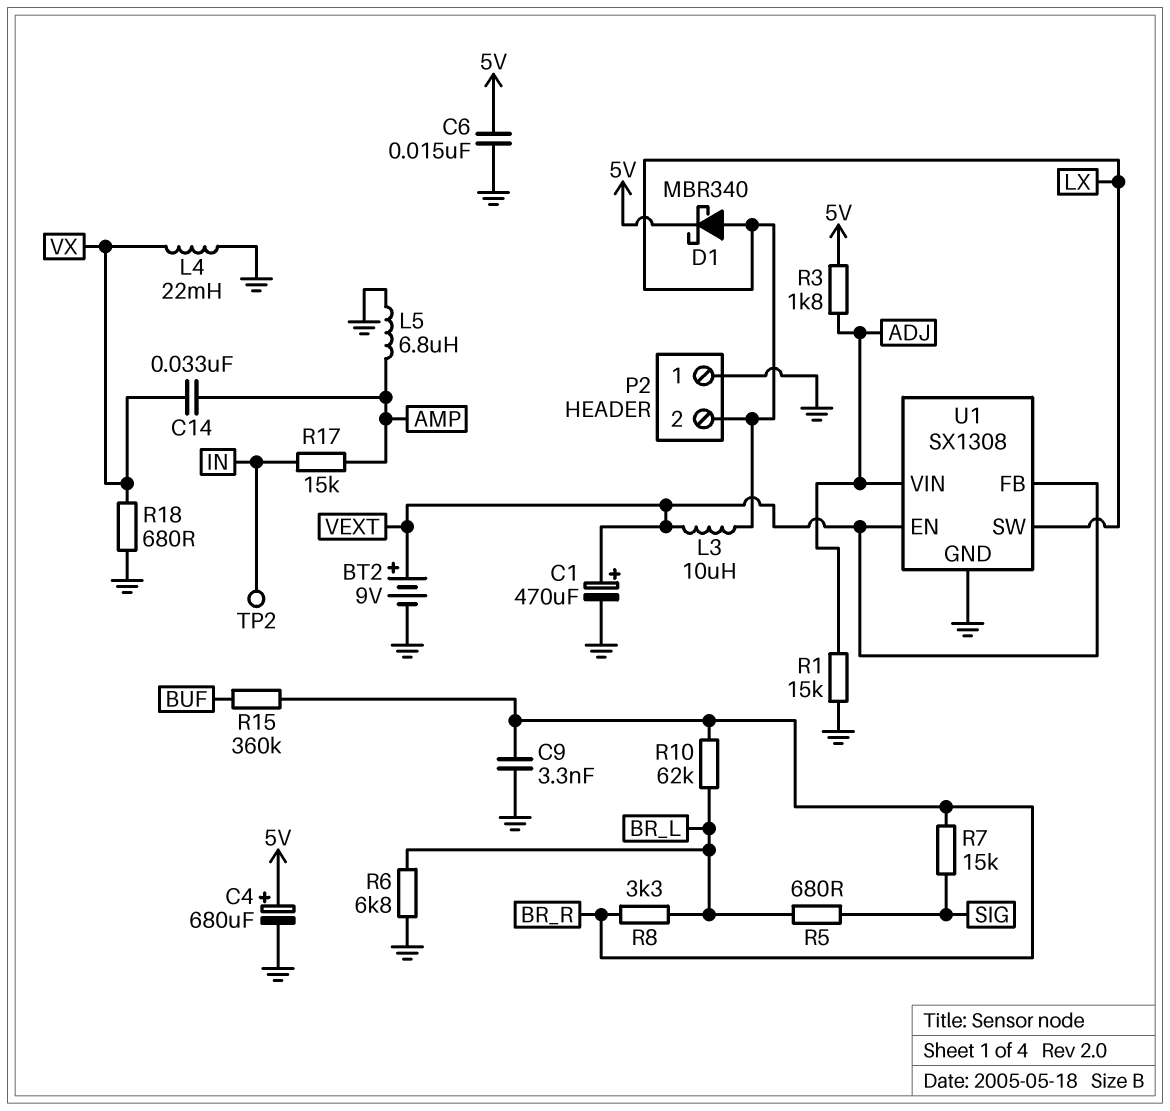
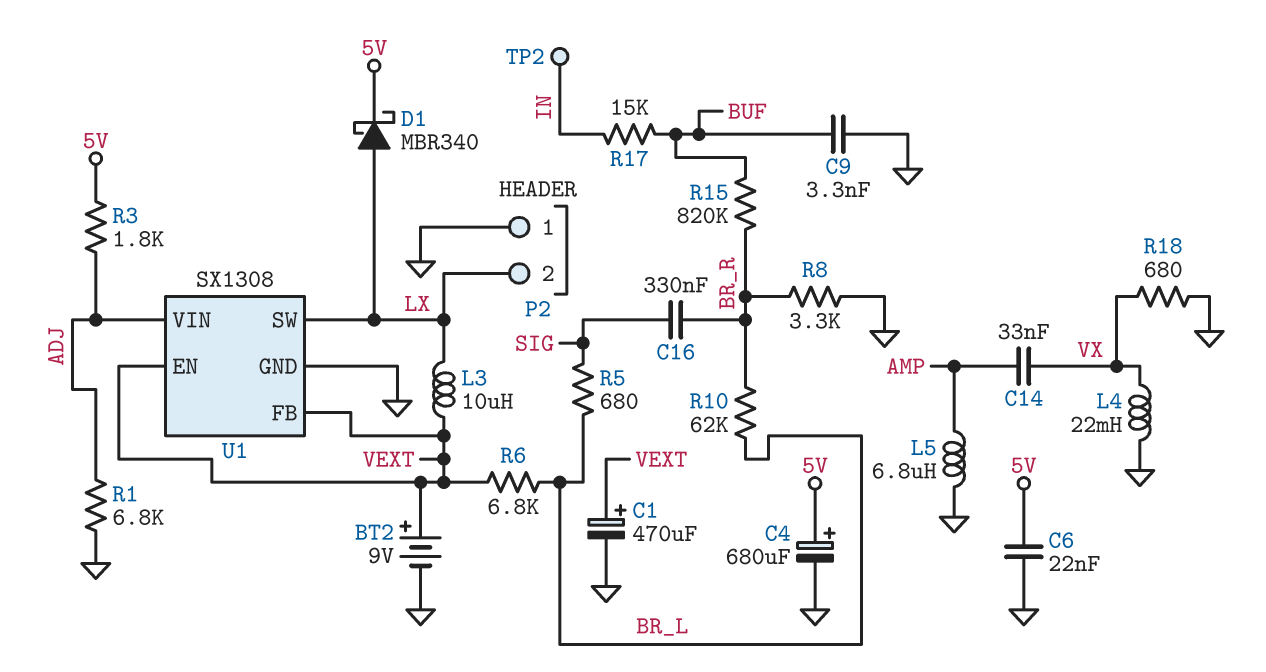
C6: 15nF (5V, GND) -> 22nF (5V, GND)
C9: 3.3nF (BR_R, GND) -> 3.3nF (BUF, GND)
C16: none -> 330nF (BR_R, SIG)
R1: 15k (ADJ, GND) -> 6.8k (ADJ, GND)
R6: 6.8k (BR_L, GND) -> 6.8k (BR_L, VEXT)
R7: 15k (BR_R, SIG) -> none
R8: 3.3k (BR_L, BR_R) -> 3.3k (BR_R, GND)
R15: 360k (BR_R, BUF) -> 820k (BR_R, BUF)
R17: 15k (AMP, IN) -> 15k (BUF, IN)

